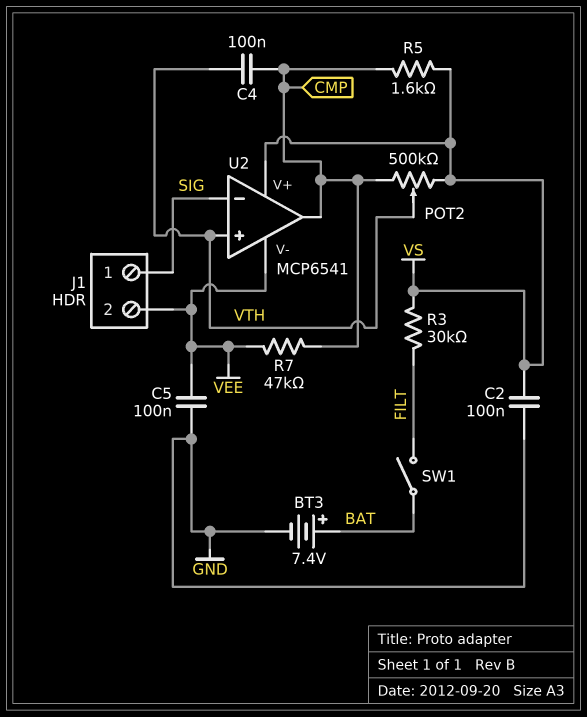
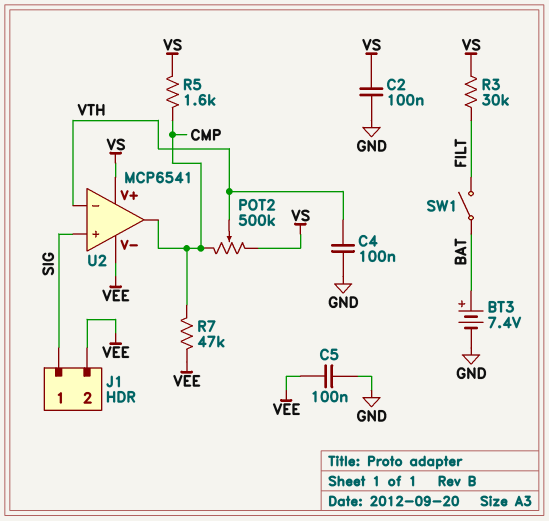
C4: 100nF (CMP, VTH) -> 100nF (GND, VTH)
U2 pin in+: VTH -> SIG
U2 pin in-: SIG -> VTH

